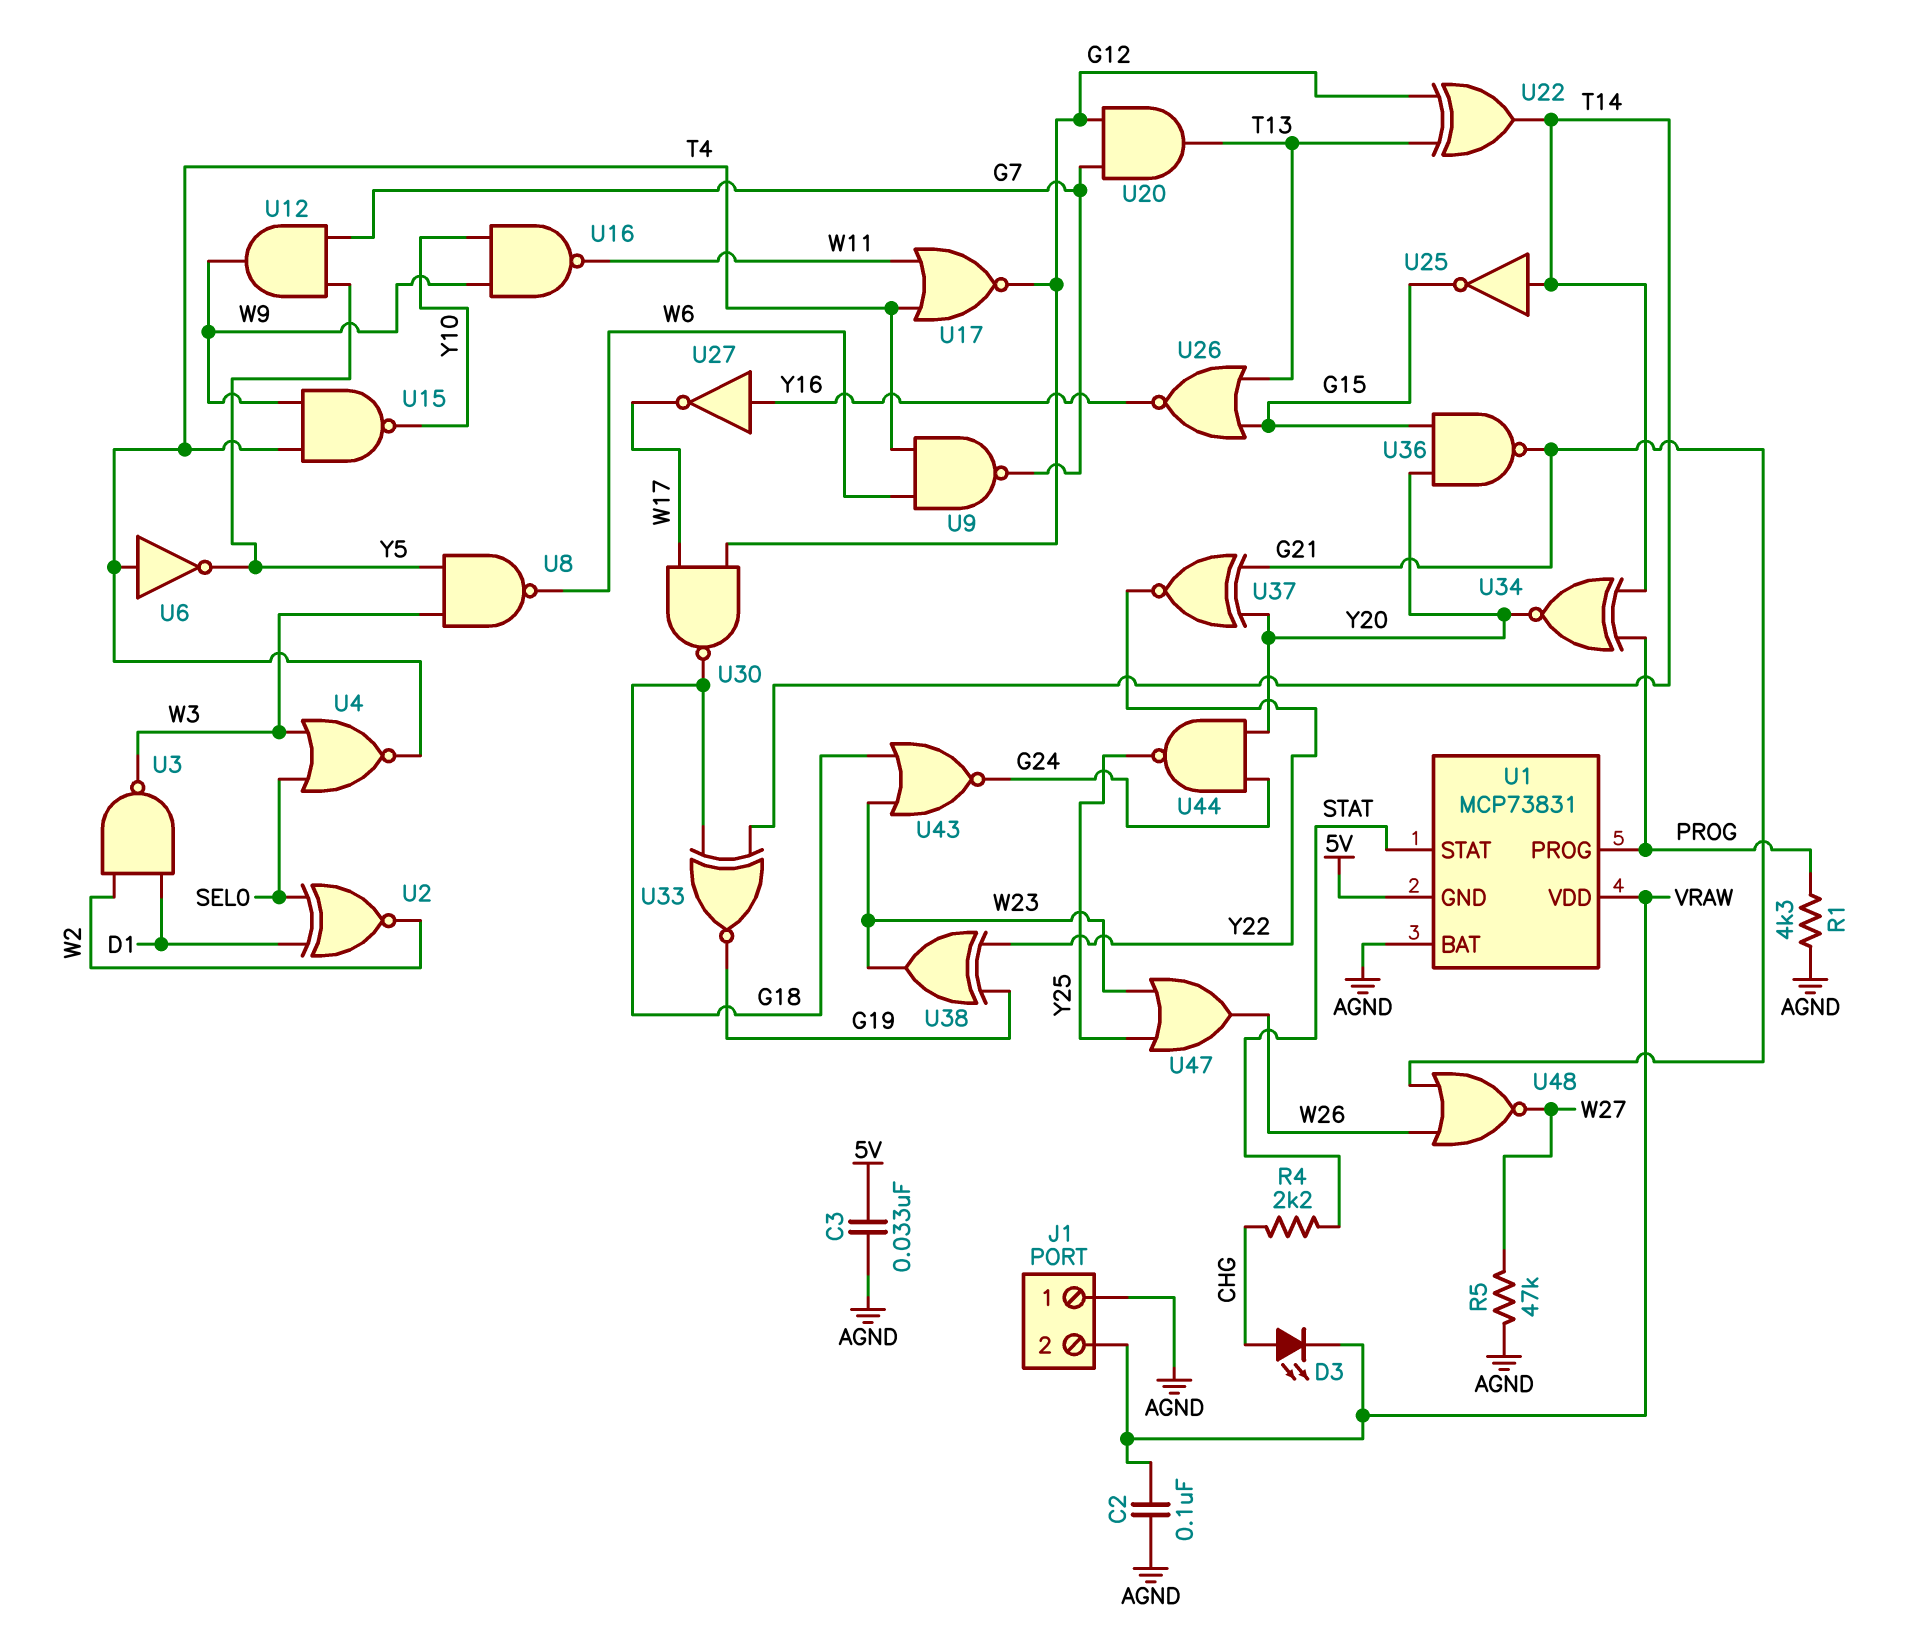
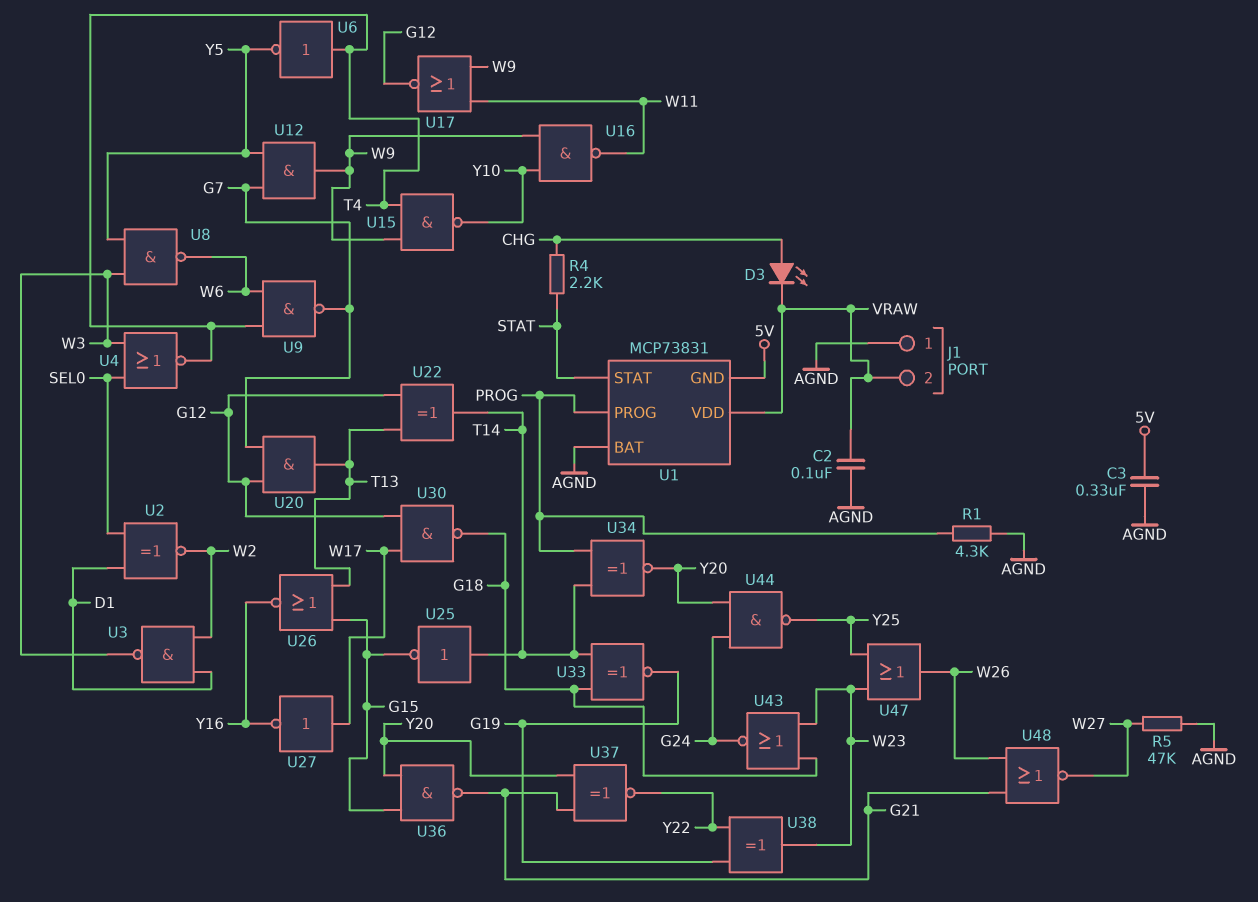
C3: 33nF (5V, AGND) -> 330nF (5V, AGND)
U17: NOR (in T4, in W11, out G12) -> NOR (in W9, in W11, out G12)
U27: NOT (in Y16, out W17) -> NOT (in W17, out Y16)

